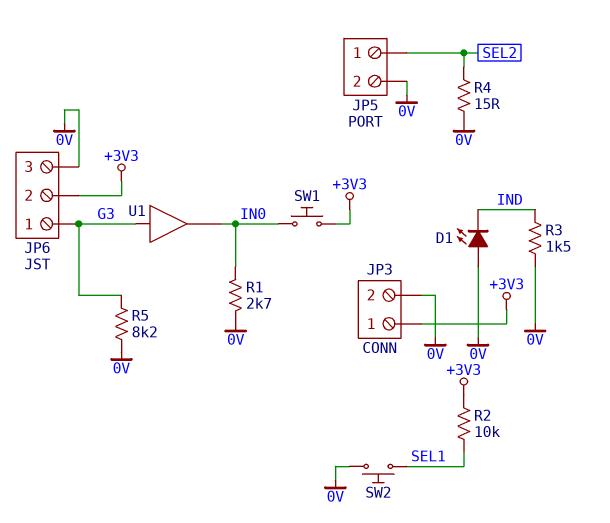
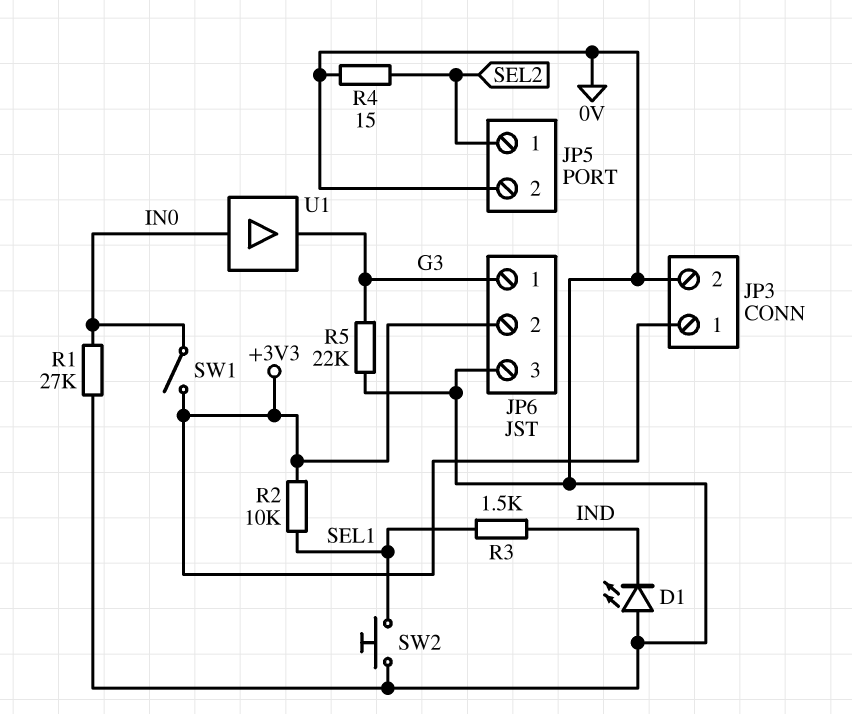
R1: 2.7k (0V, IN0) -> 27k (0V, IN0)
R3: 1.5k (0V, IND) -> 1.5k (IND, SEL1)
R5: 8.2k (0V, G3) -> 22k (0V, G3)
SW1: button (+3V3, IN0) -> switch (+3V3, IN0)
U1: buffer (in G3, out IN0) -> buffer (in IN0, out G3)

